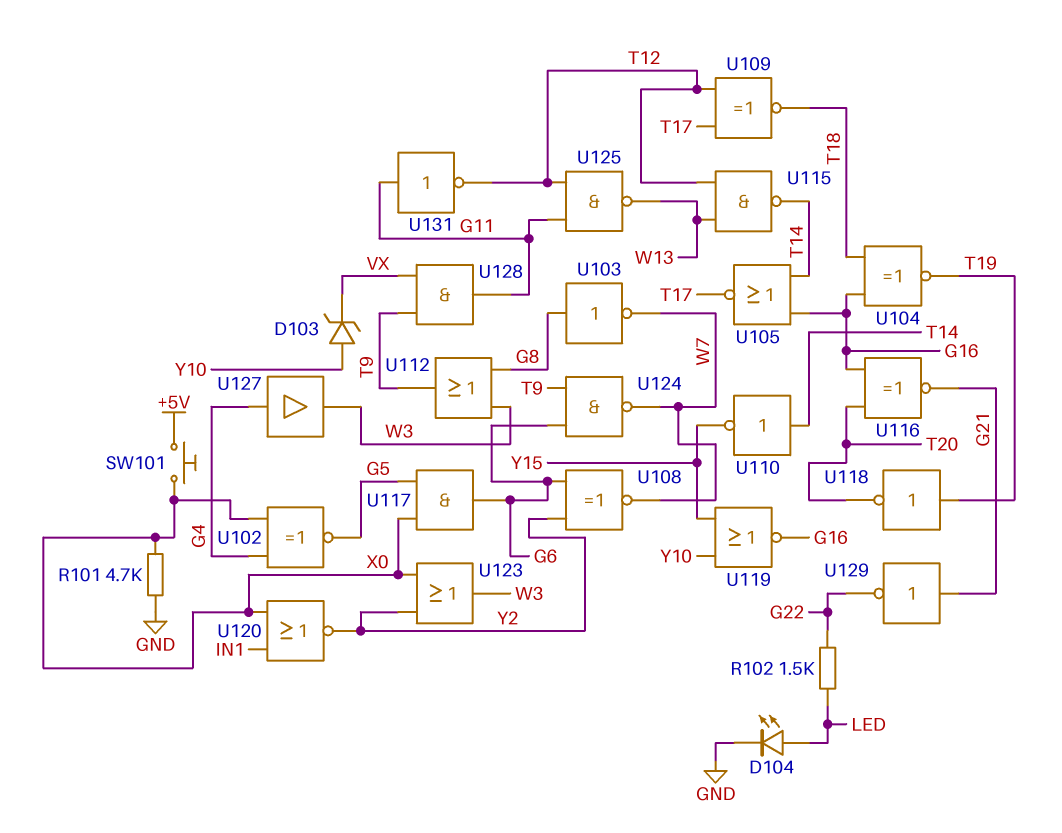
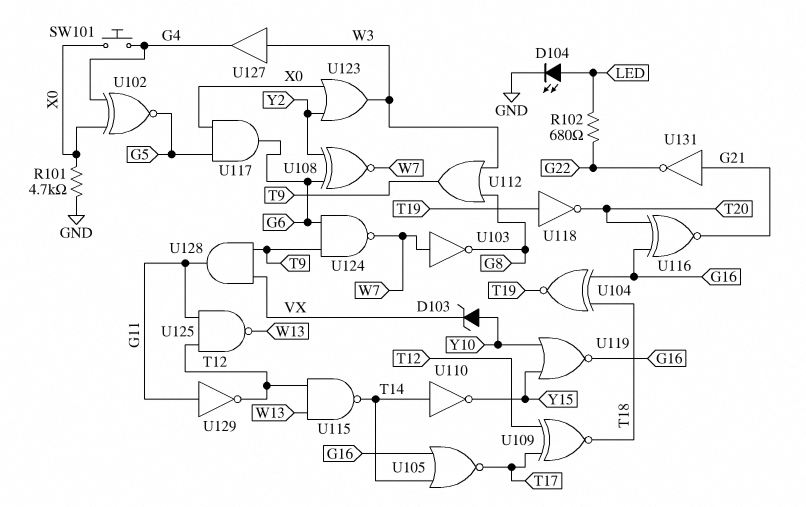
R102: 1.5k (G22, LED) -> 680 (G22, LED)
SW101: button (+5V, X0) -> button (G4, X0)
U103: NOT (in G8, out W7) -> NOT (in W7, out G8)
U120: NOR (in IN1, in X0, out Y2) -> none
U127: buffer (in G4, out W3) -> buffer (in W3, out G4)
U129: NOT (in G21, out G22) -> NOT (in G11, out T12)
U131: NOT (in G11, out T12) -> NOT (in G21, out G22)

